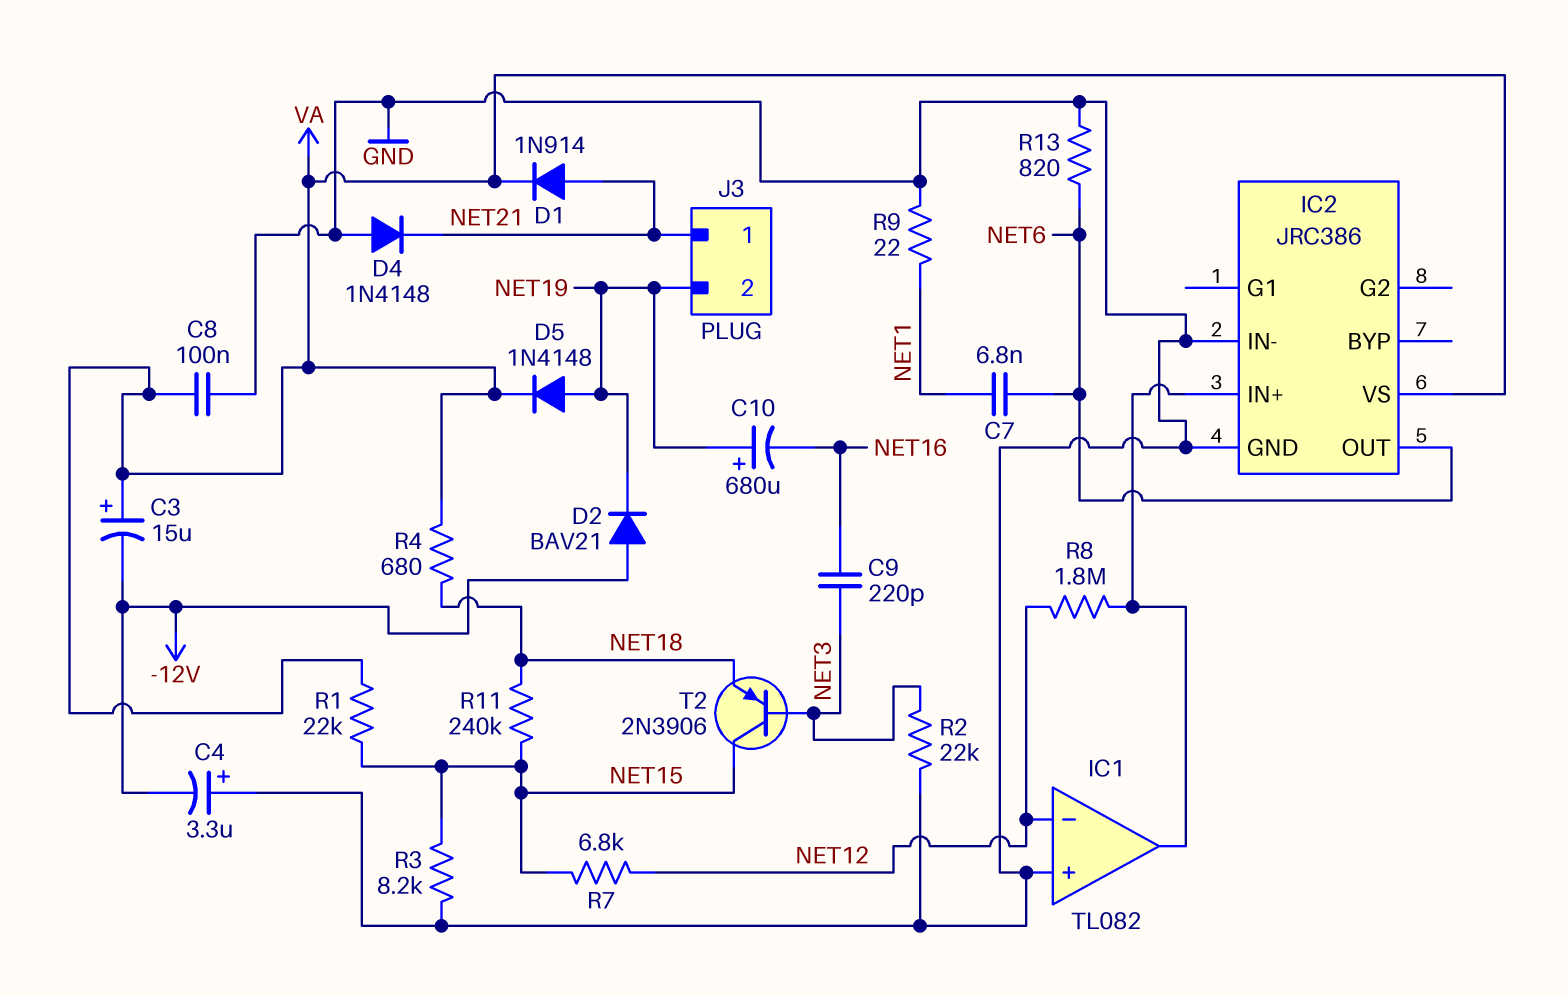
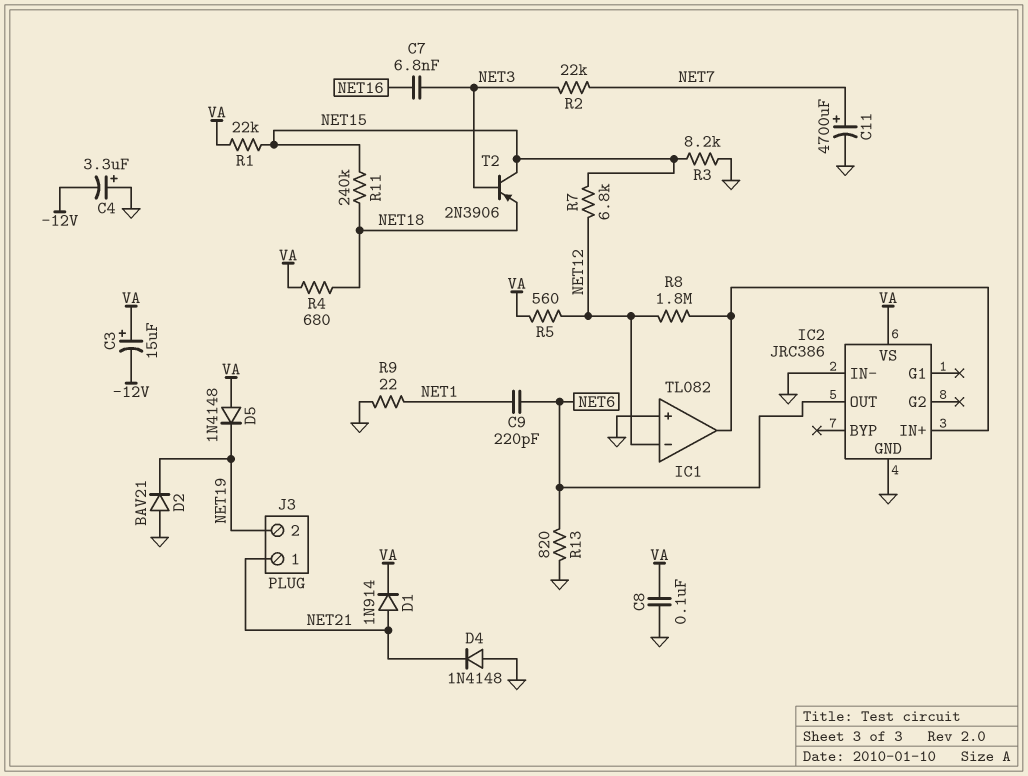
C7: 6.8nF (NET1, NET6) -> 6.8nF (NET3, NET16)
C9: 220pF (NET3, NET16) -> 220pF (NET1, NET6)
C10: 680uF (plus NET19, minus NET16) -> none
C11: none -> 4700uF (plus NET7, minus GND)
D2: diode BAV21 (A -12V, K NET19) -> diode BAV21 (A GND, K NET19)
D5: diode 1N4148 (A NET19, K VA) -> diode 1N4148 (A VA, K NET19)
R2: 22k (GND, NET3) -> 22k (NET3, NET7)
R5: none -> 560 (NET12, VA)

